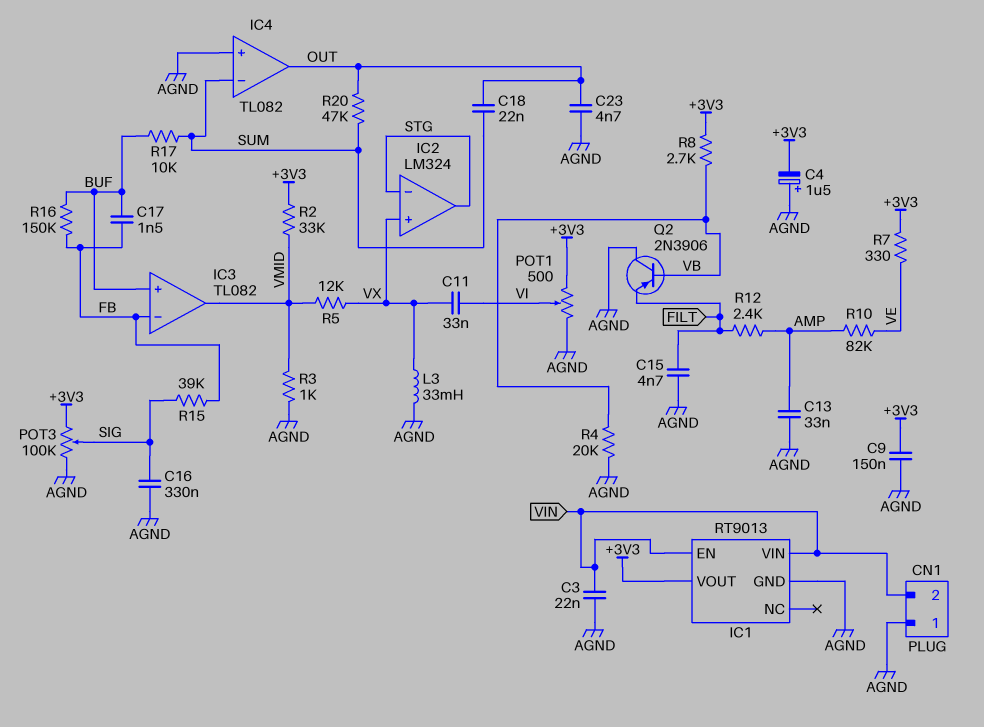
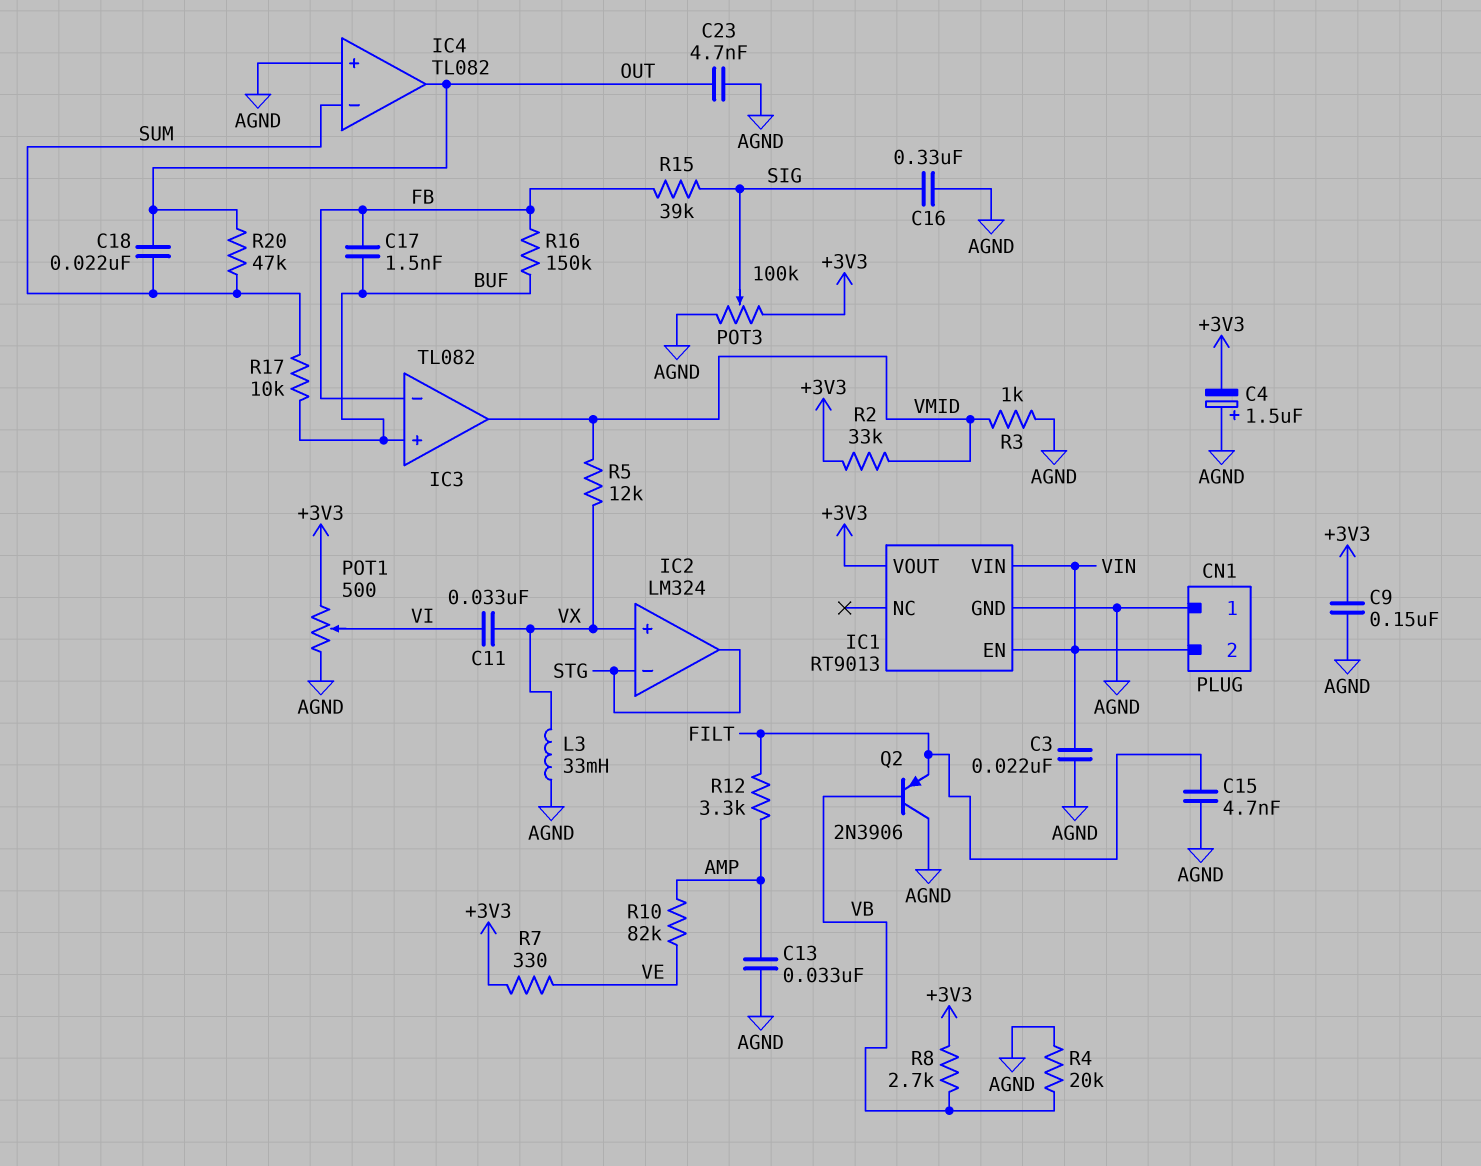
R12: 2.4k (AMP, FILT) -> 3.3k (AMP, FILT)

